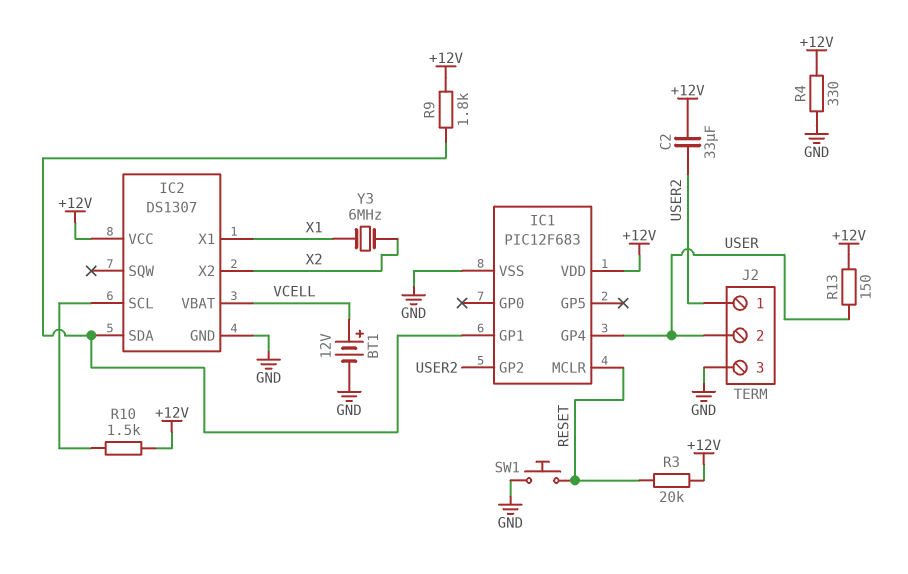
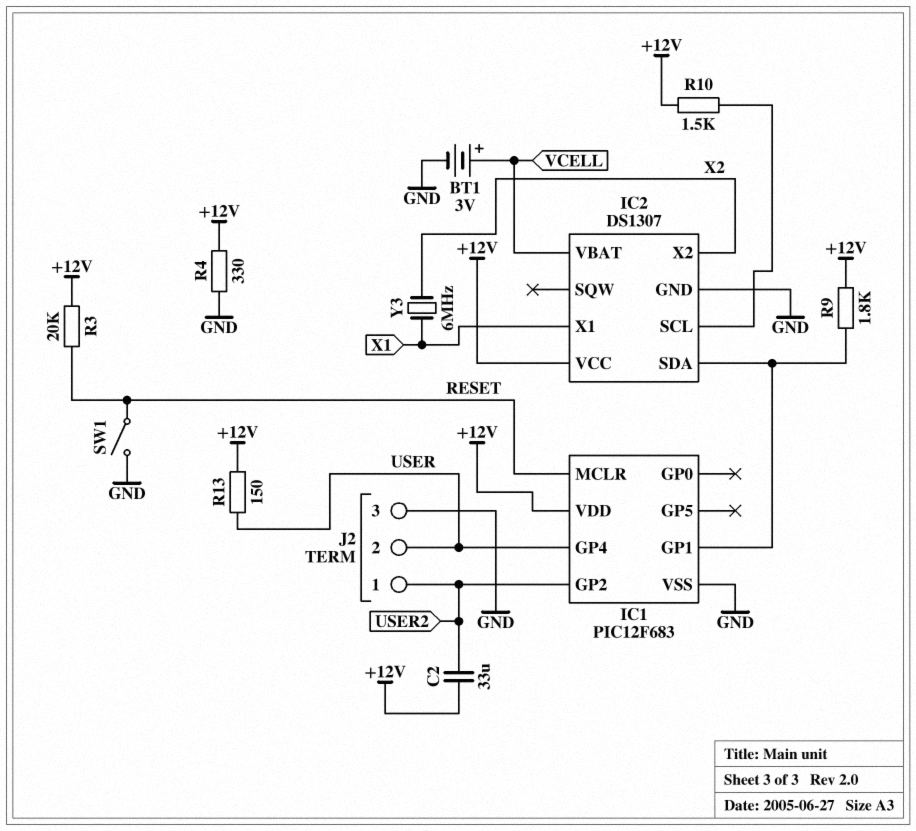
BT1: 12V (plus VCELL, minus GND) -> 3V (plus VCELL, minus GND)
SW1: button (GND, RESET) -> switch (GND, RESET)

